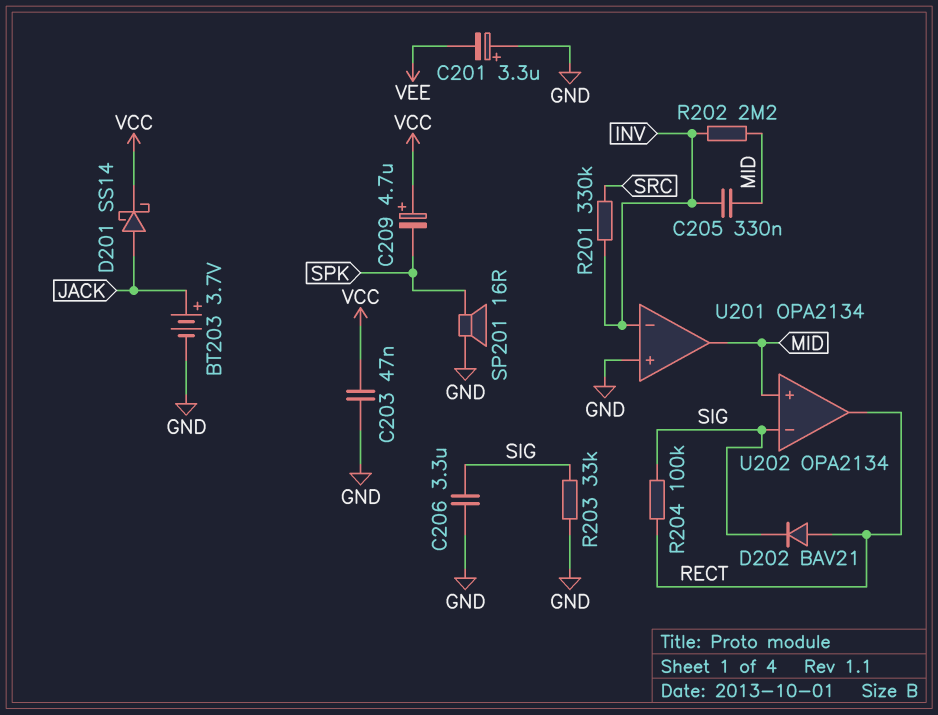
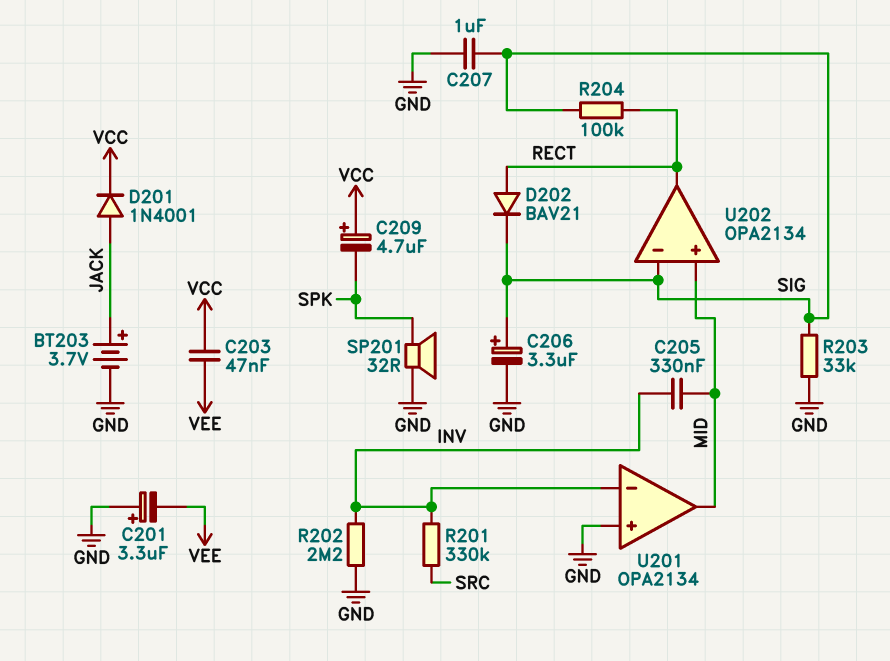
C203: 47nF (GND, VCC) -> 47nF (VCC, VEE)
C206: 3.3uF (GND, SIG) -> 3.3uF (plus SIG, minus GND)
C207: none -> 1uF (GND, SIG)
D201: schottky SS14 (A JACK, K VCC) -> diode 1N4001 (A JACK, K VCC)
R202: 2.2M (INV, MID) -> 2.2M (GND, INV)
SP201: speaker 16R (GND, SPK) -> speaker 32R (GND, SPK)

